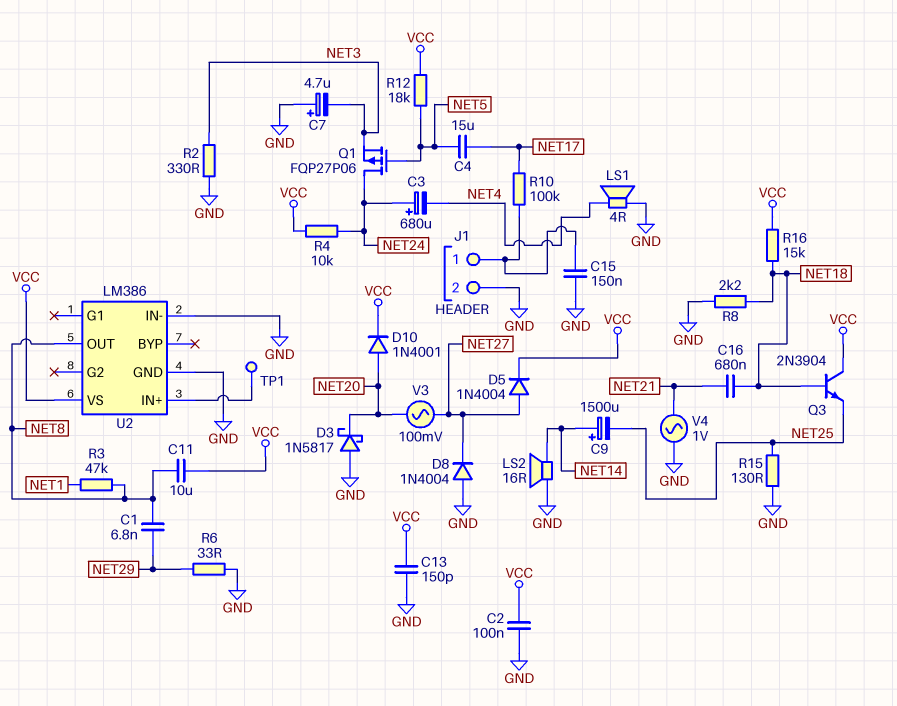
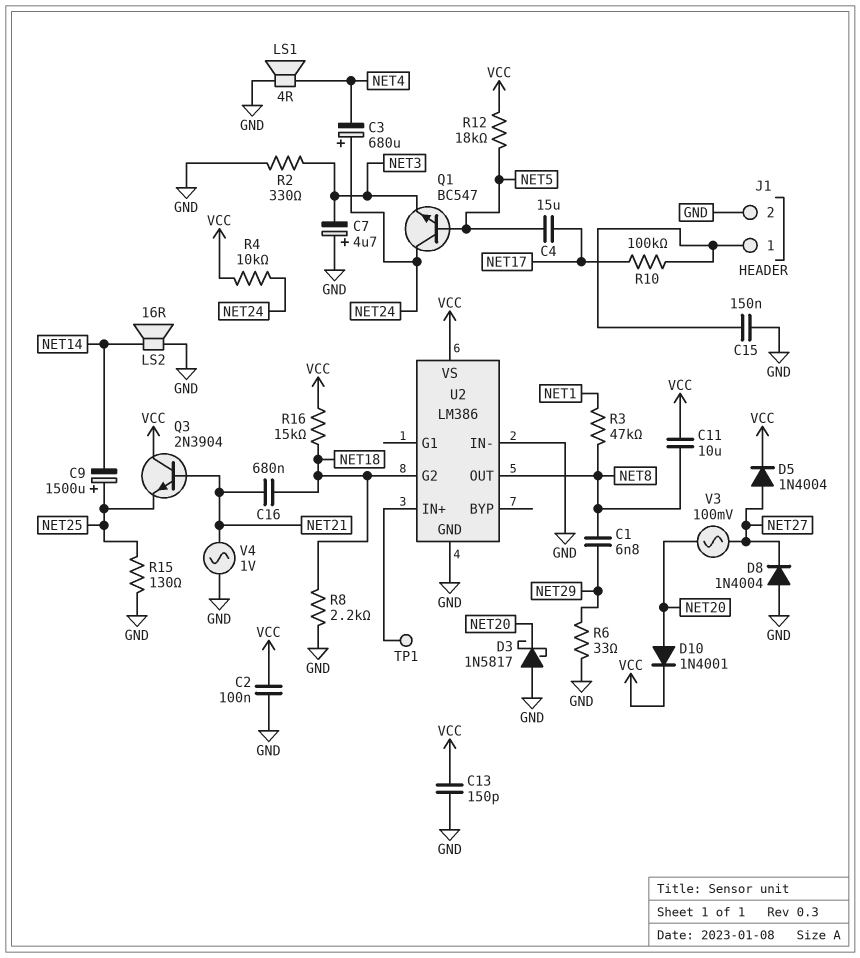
C9: 1500uF (plus NET14, minus NET25) -> 1500uF (plus NET25, minus NET14)
Q1: PMOS FQP27P06 (G NET5, D NET24, S NET3) -> NPN BC547 (B NET5, C NET24, E NET3)
Q3: NPN 2N3904 (B NET18, C VCC, E NET25) -> NPN 2N3904 (B NET21, C VCC, E NET25)
U2 pin G2: none -> NET18

